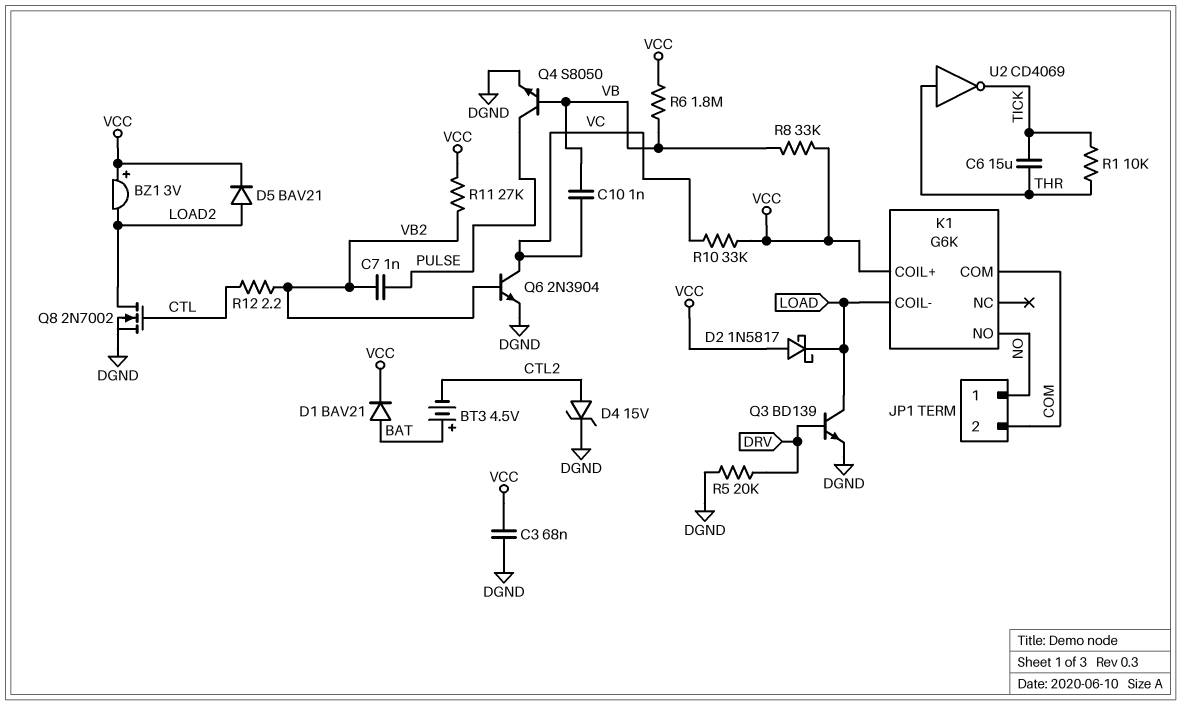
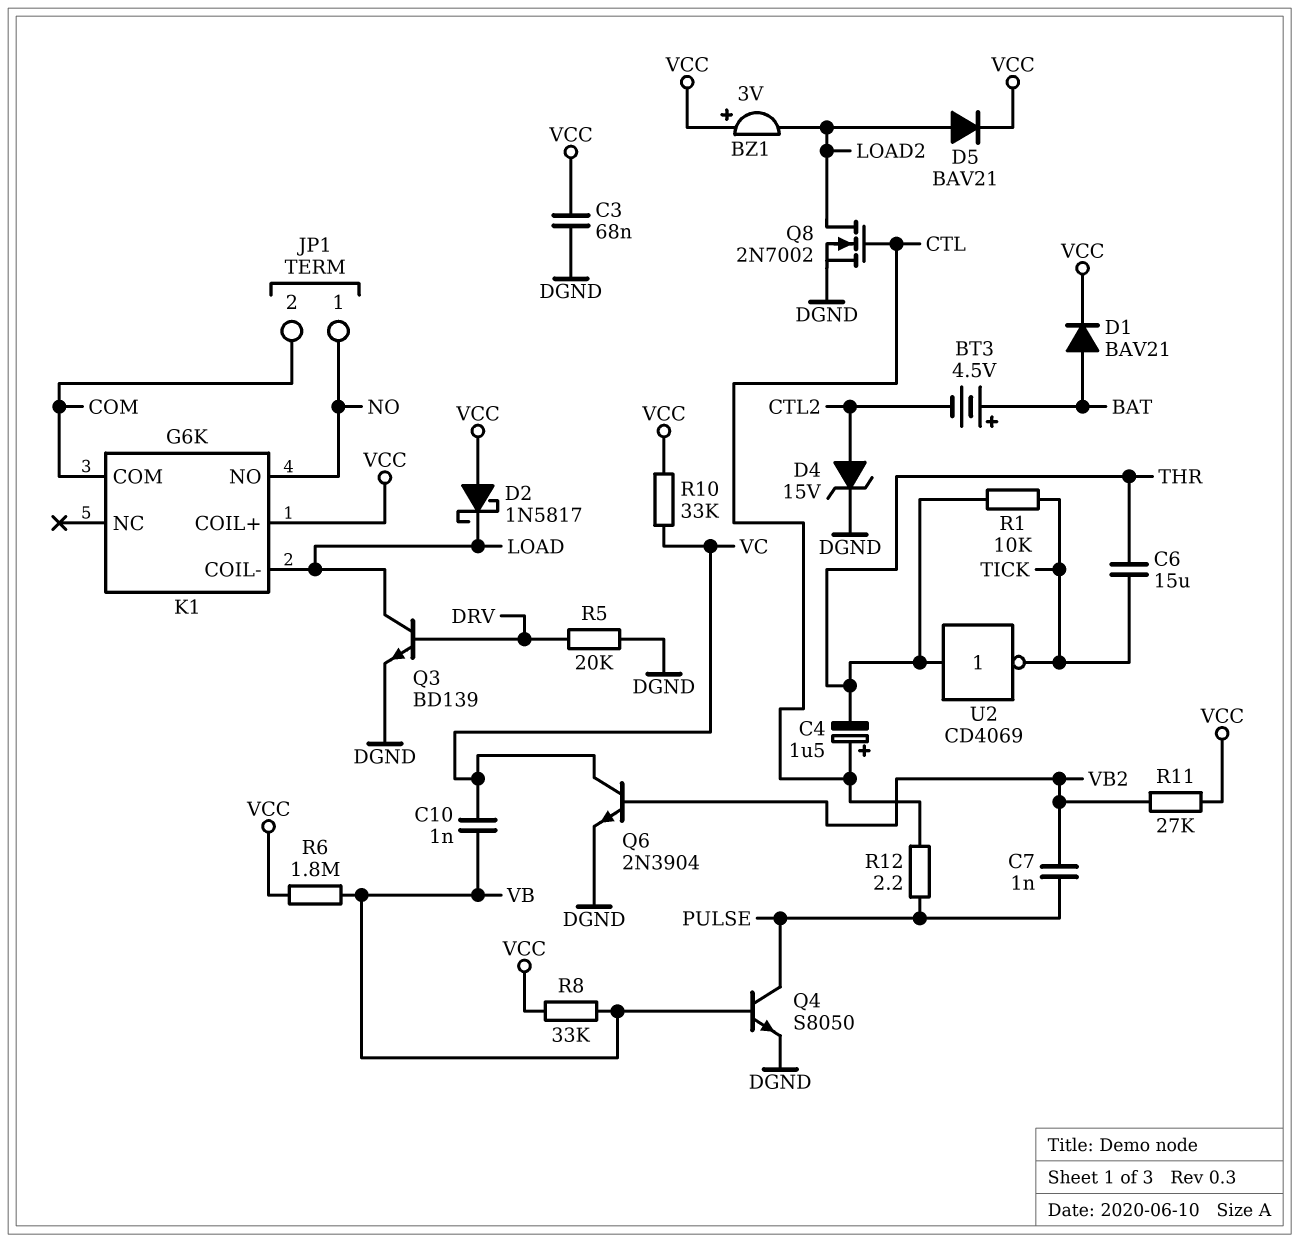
C4: none -> 1.5uF (plus CTL, minus THR)
R12: 2.2 (CTL, VB2) -> 2.2 (CTL, PULSE)

